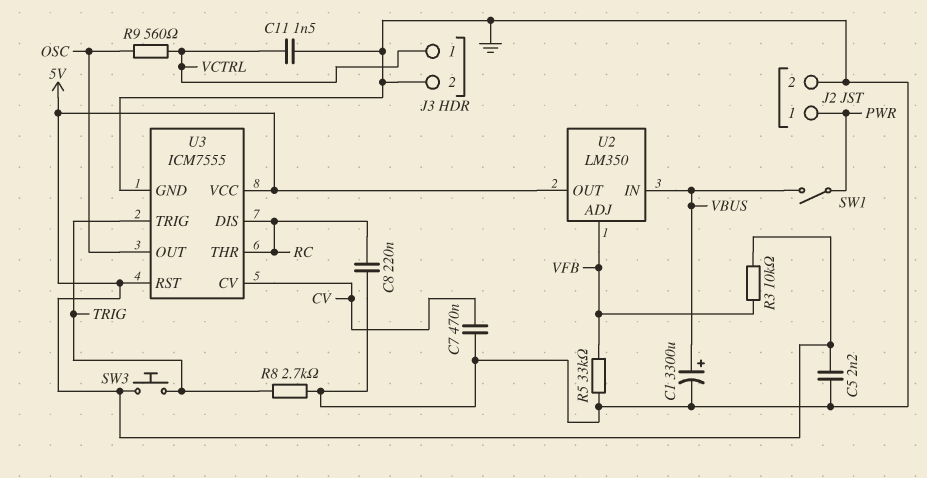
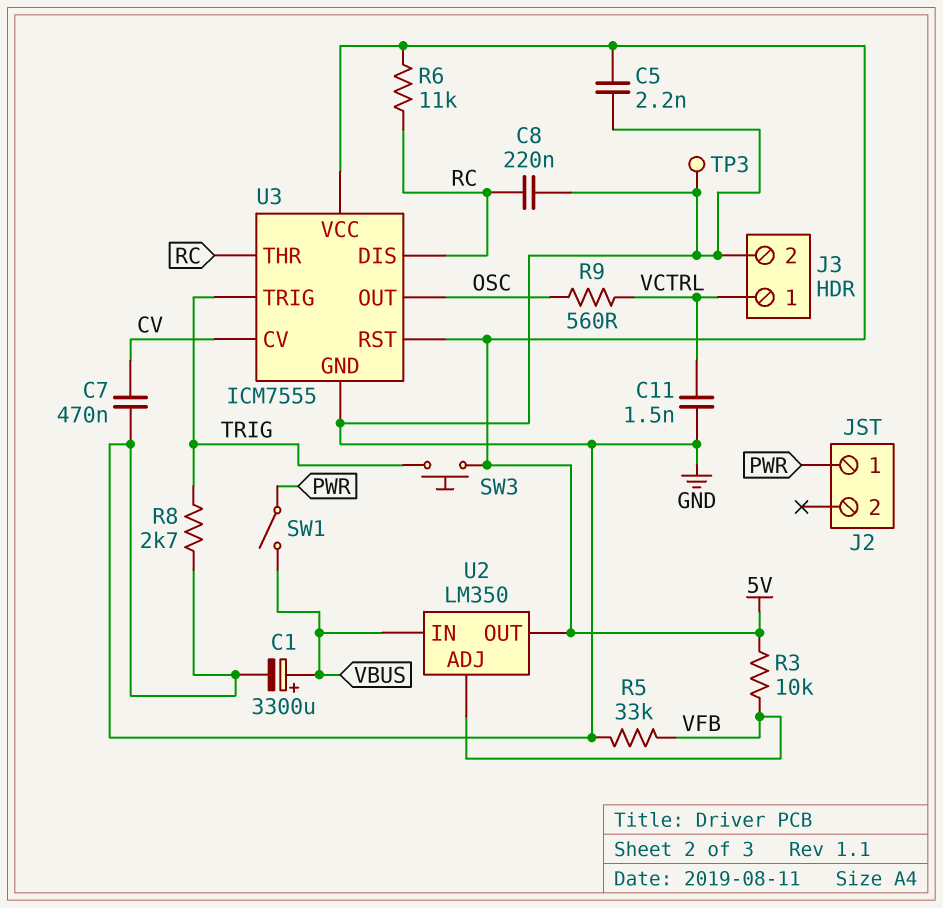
J2 pin 2: GND -> none
R6: none -> 11k (5V, RC)
TP3: none -> test point (GND)

